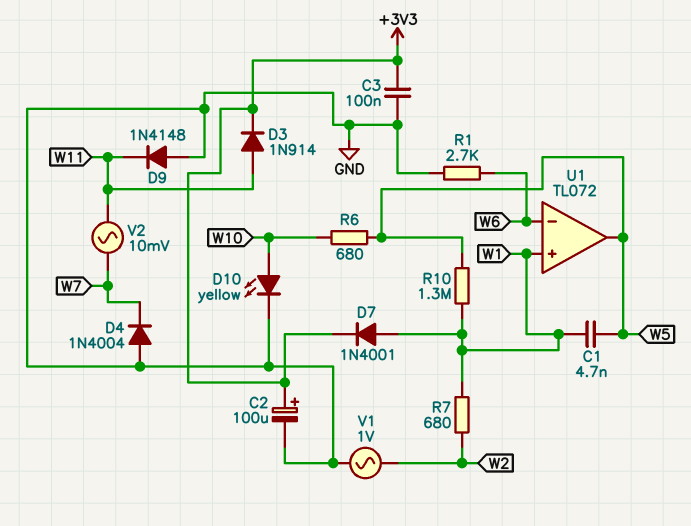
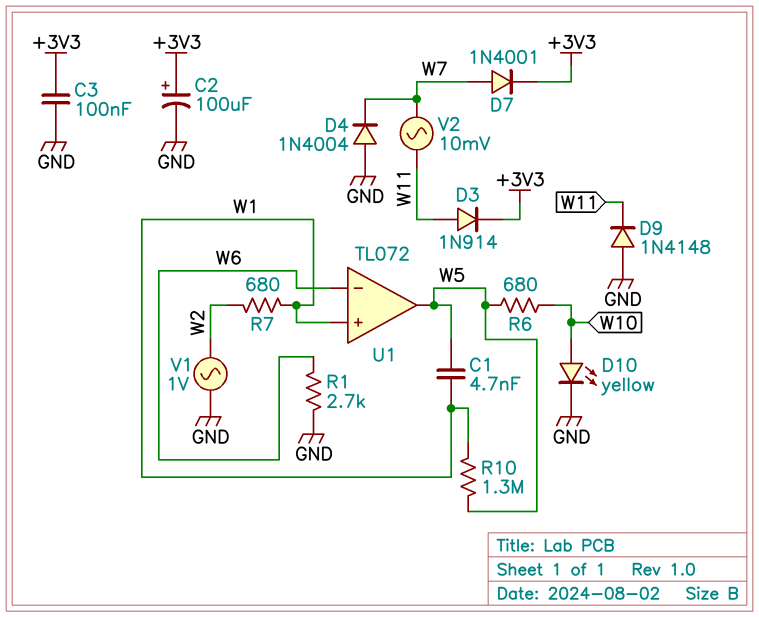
D7: diode 1N4001 (A W1, K +3V3) -> diode 1N4001 (A W7, K +3V3)

